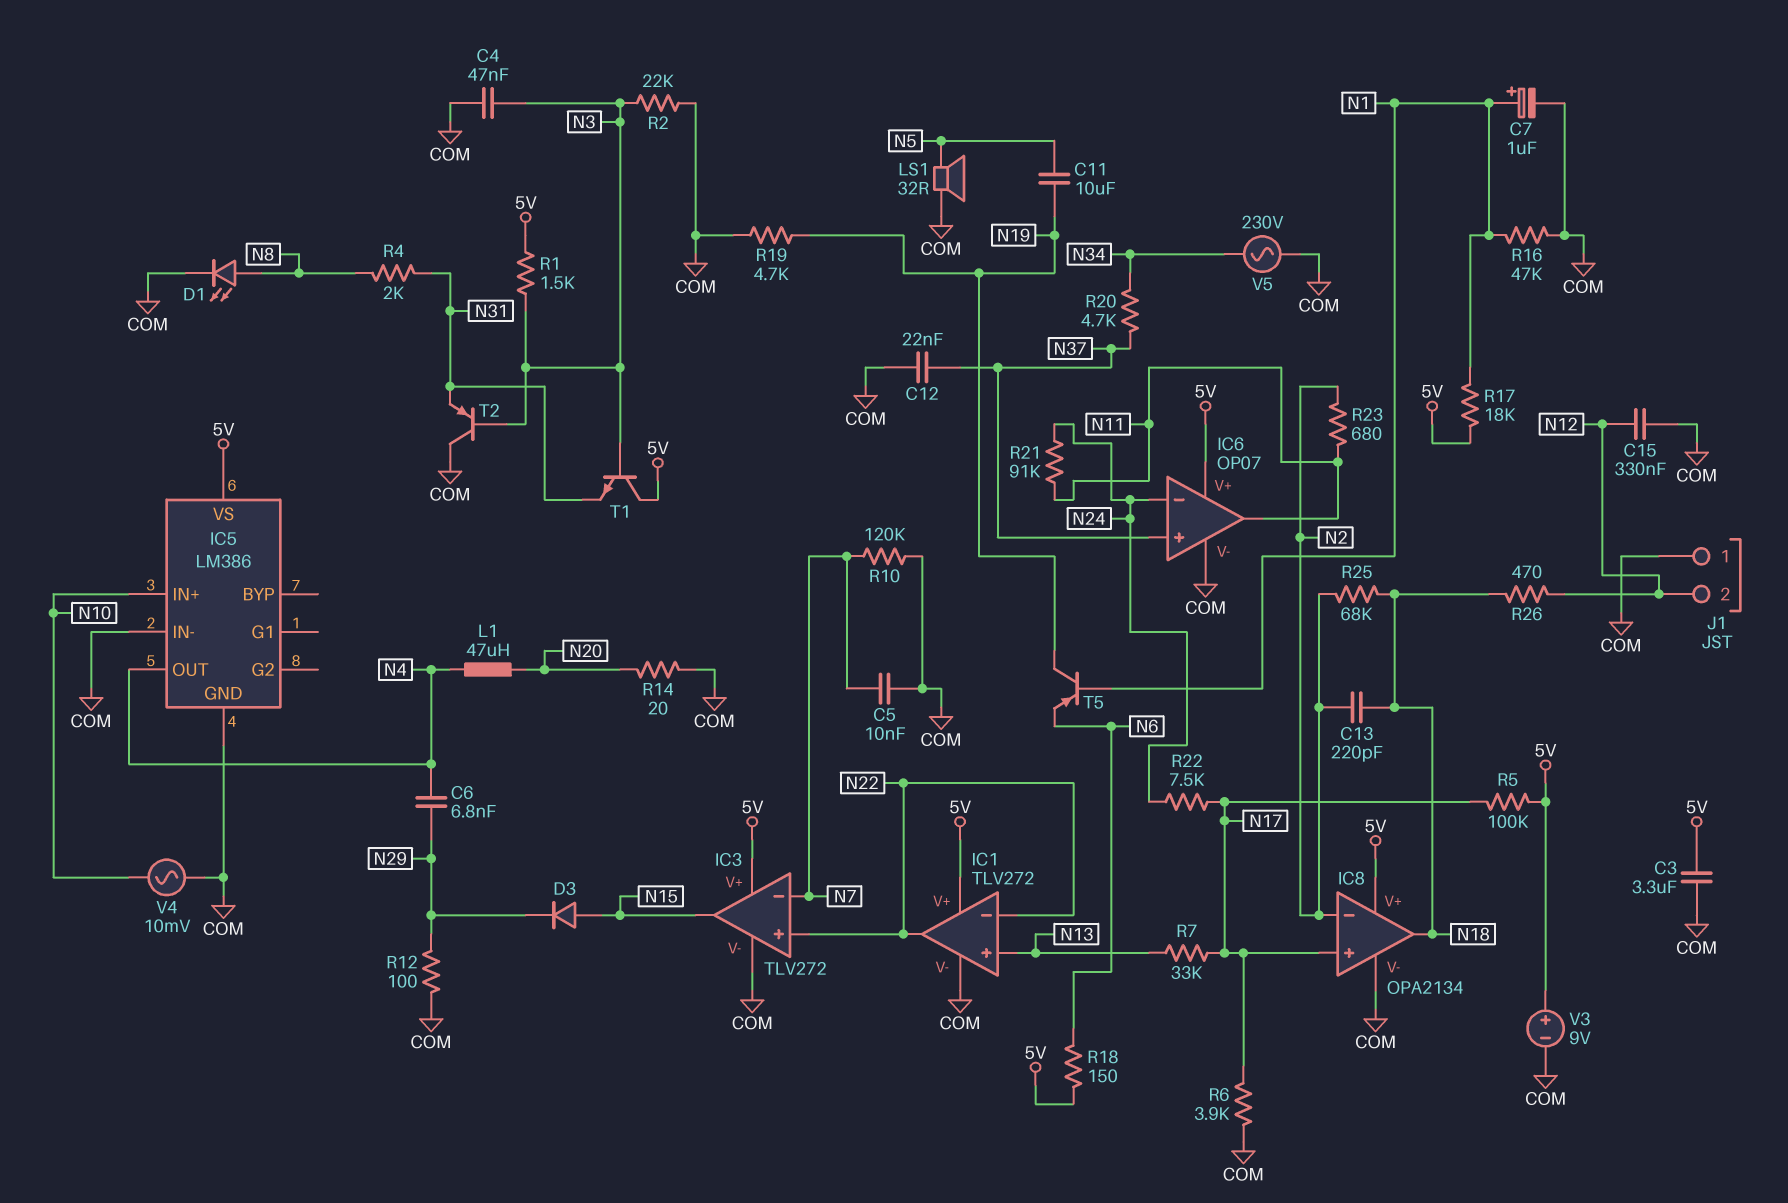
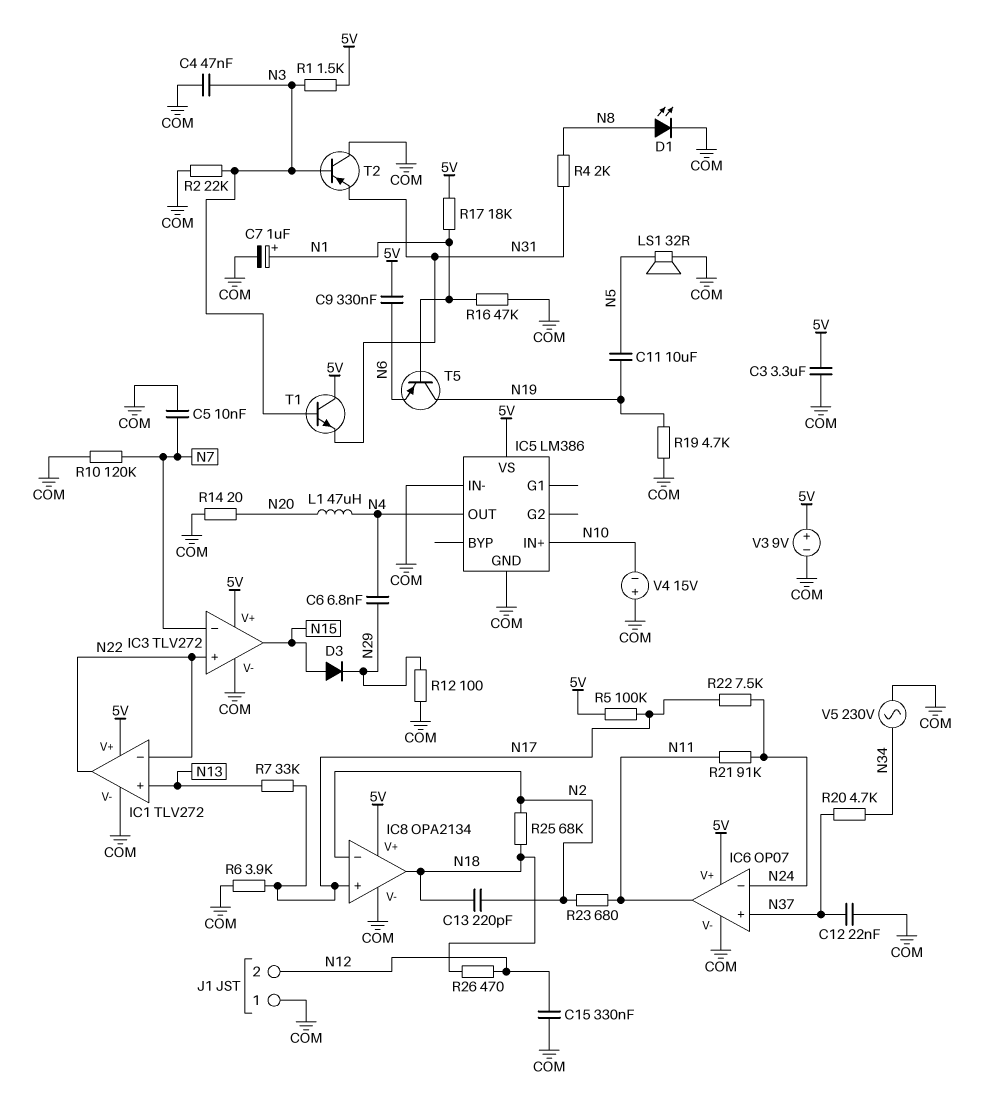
C9: none -> 330nF (5V, N6)
R18: 150 (5V, N6) -> none
V4: AC 10mV (COM, N10) -> 15V (plus COM, minus N10)

